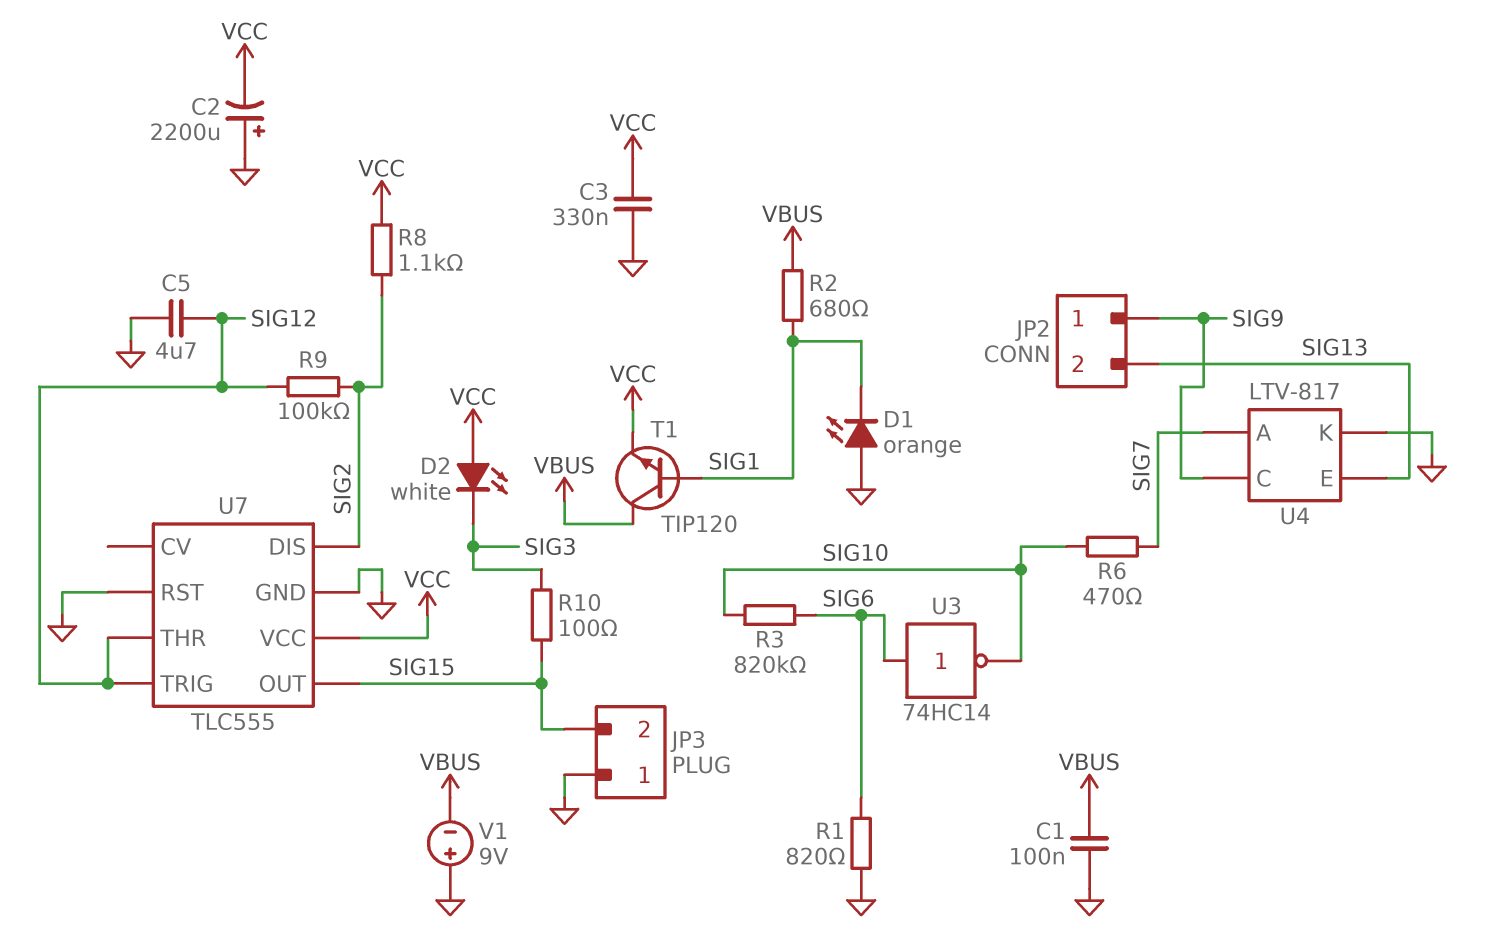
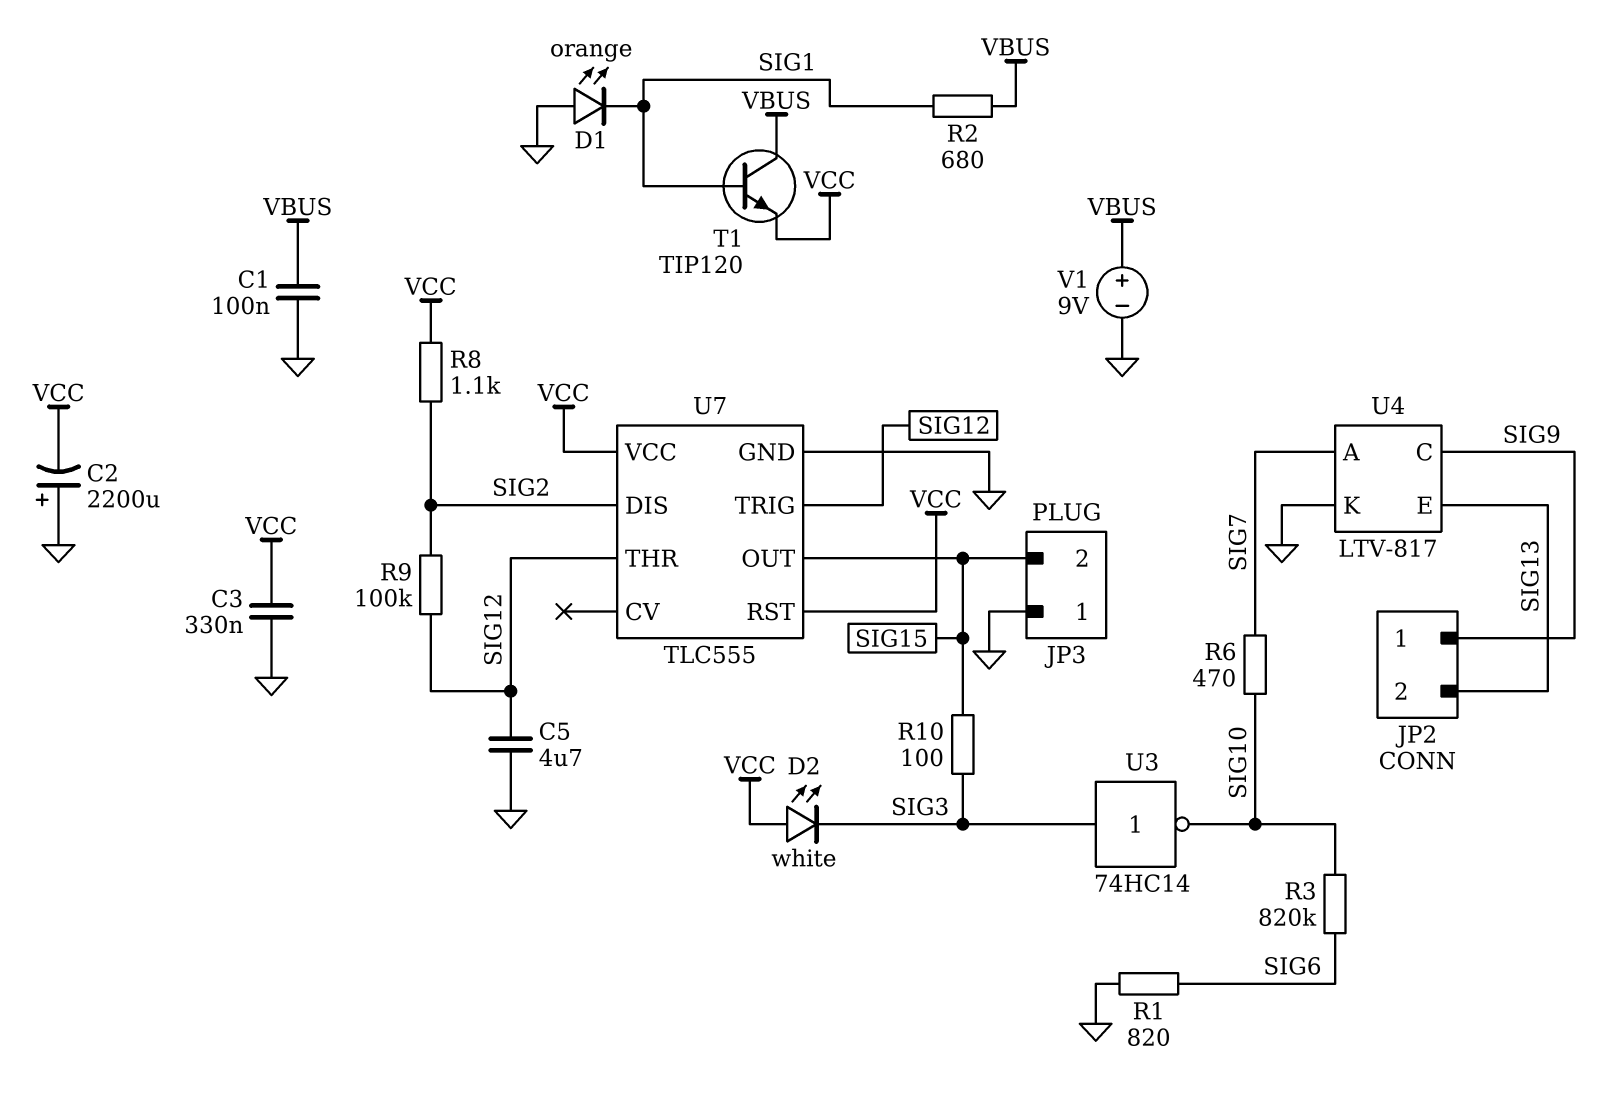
U3: NOT 74HC14 (in SIG6, out SIG10) -> NOT 74HC14 (in SIG3, out SIG10)
U7 pin RST: GND -> VCC
V1: 9V (plus GND, minus VBUS) -> 9V (plus VBUS, minus GND)

